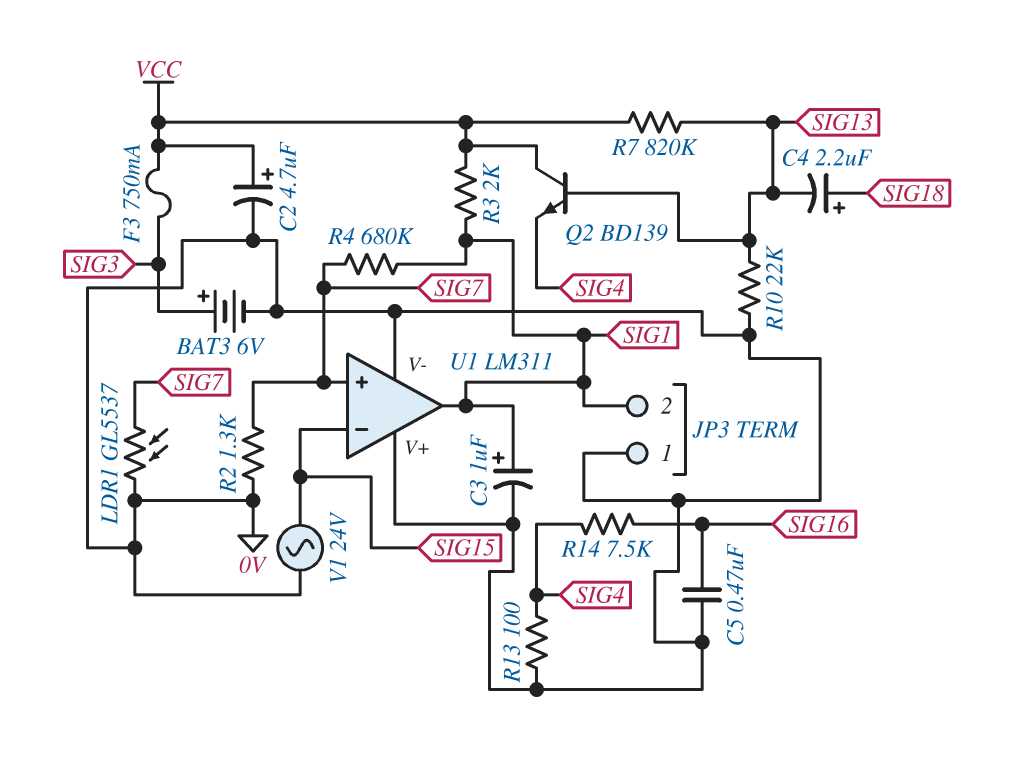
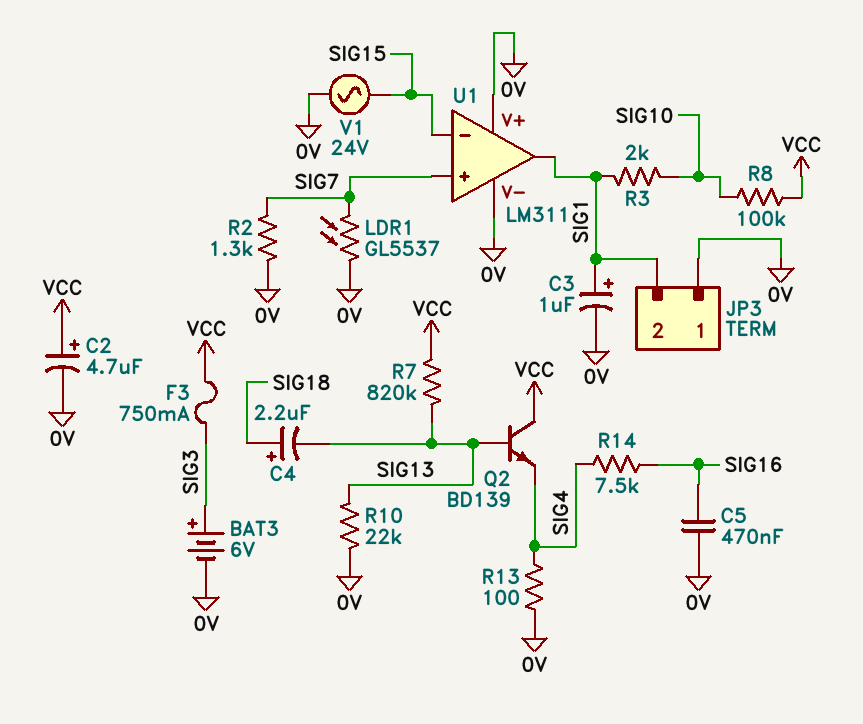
R3: 2k (SIG1, VCC) -> 2k (SIG1, SIG10)
R4: 680k (SIG1, SIG7) -> none
R8: none -> 100k (SIG10, VCC)

